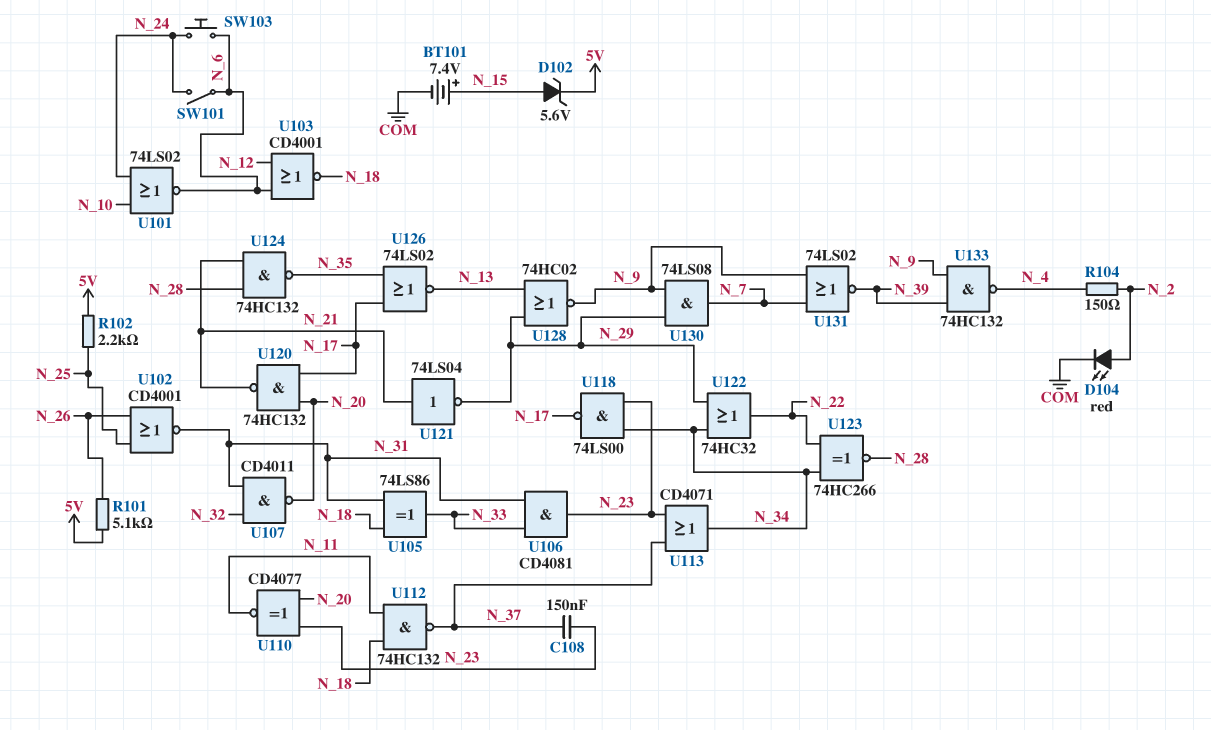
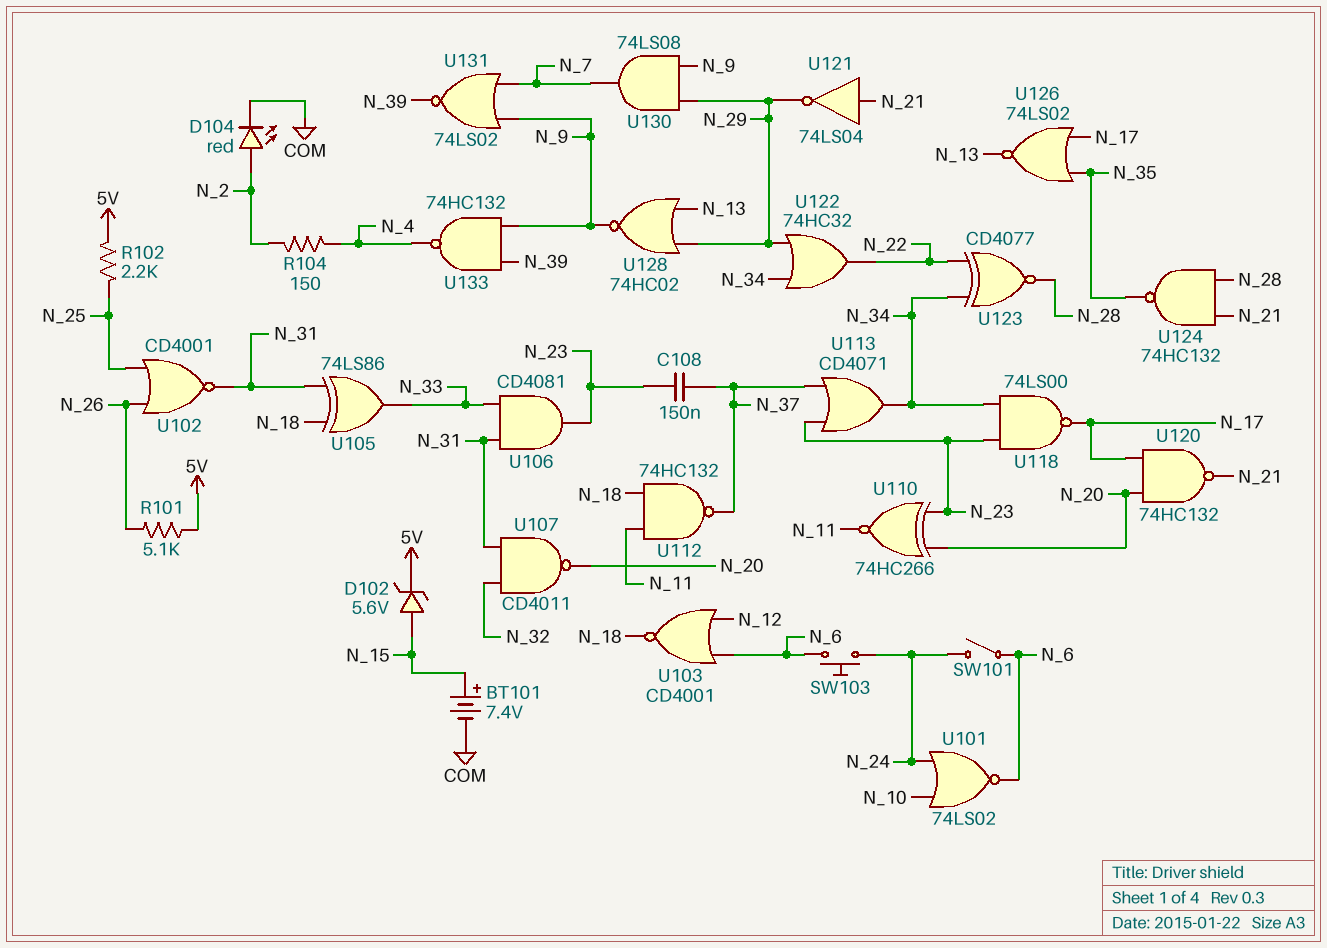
U110: XNOR CD4077 (in N_20, in N_23, out N_11) -> XNOR 74HC266 (in N_20, in N_23, out N_11)
U123: XNOR 74HC266 (in N_22, in N_34, out N_28) -> XNOR CD4077 (in N_22, in N_34, out N_28)

